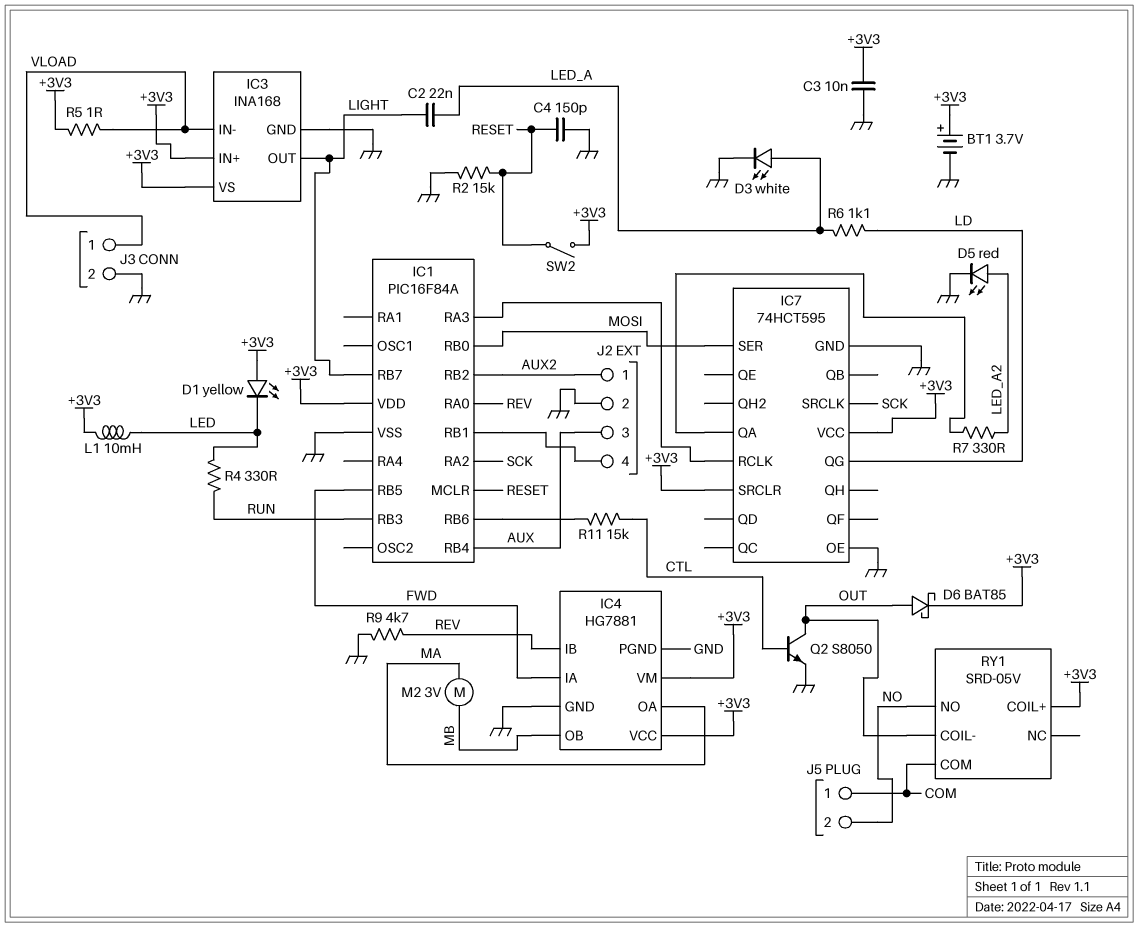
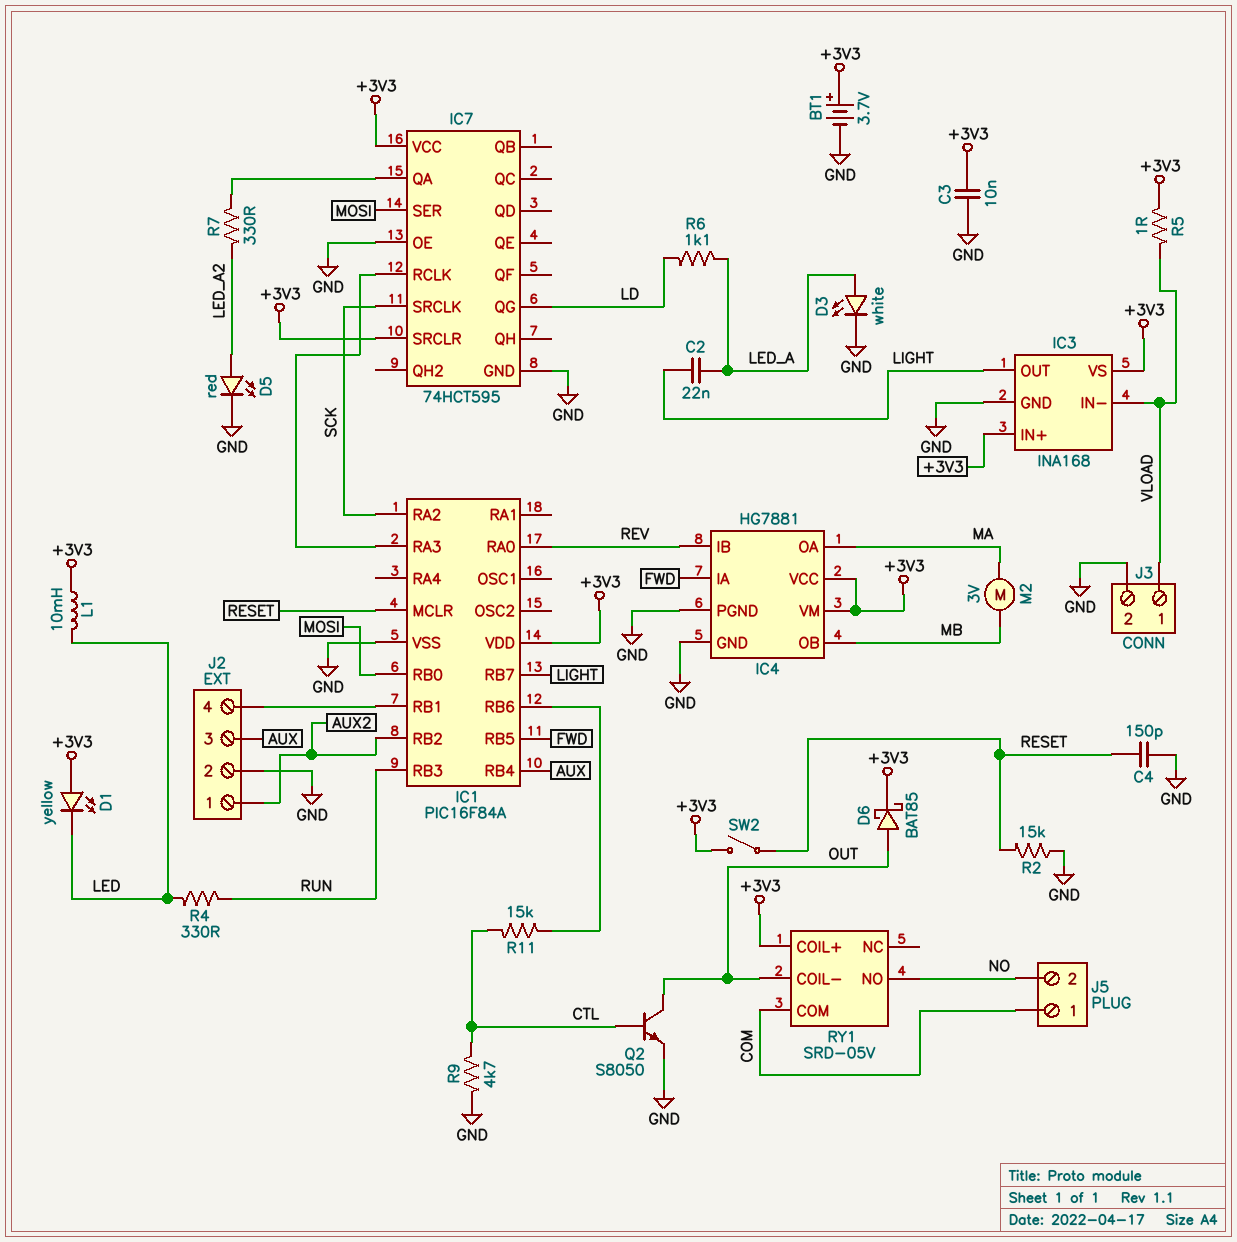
R9: 4.7k (GND, REV) -> 4.7k (CTL, GND)

